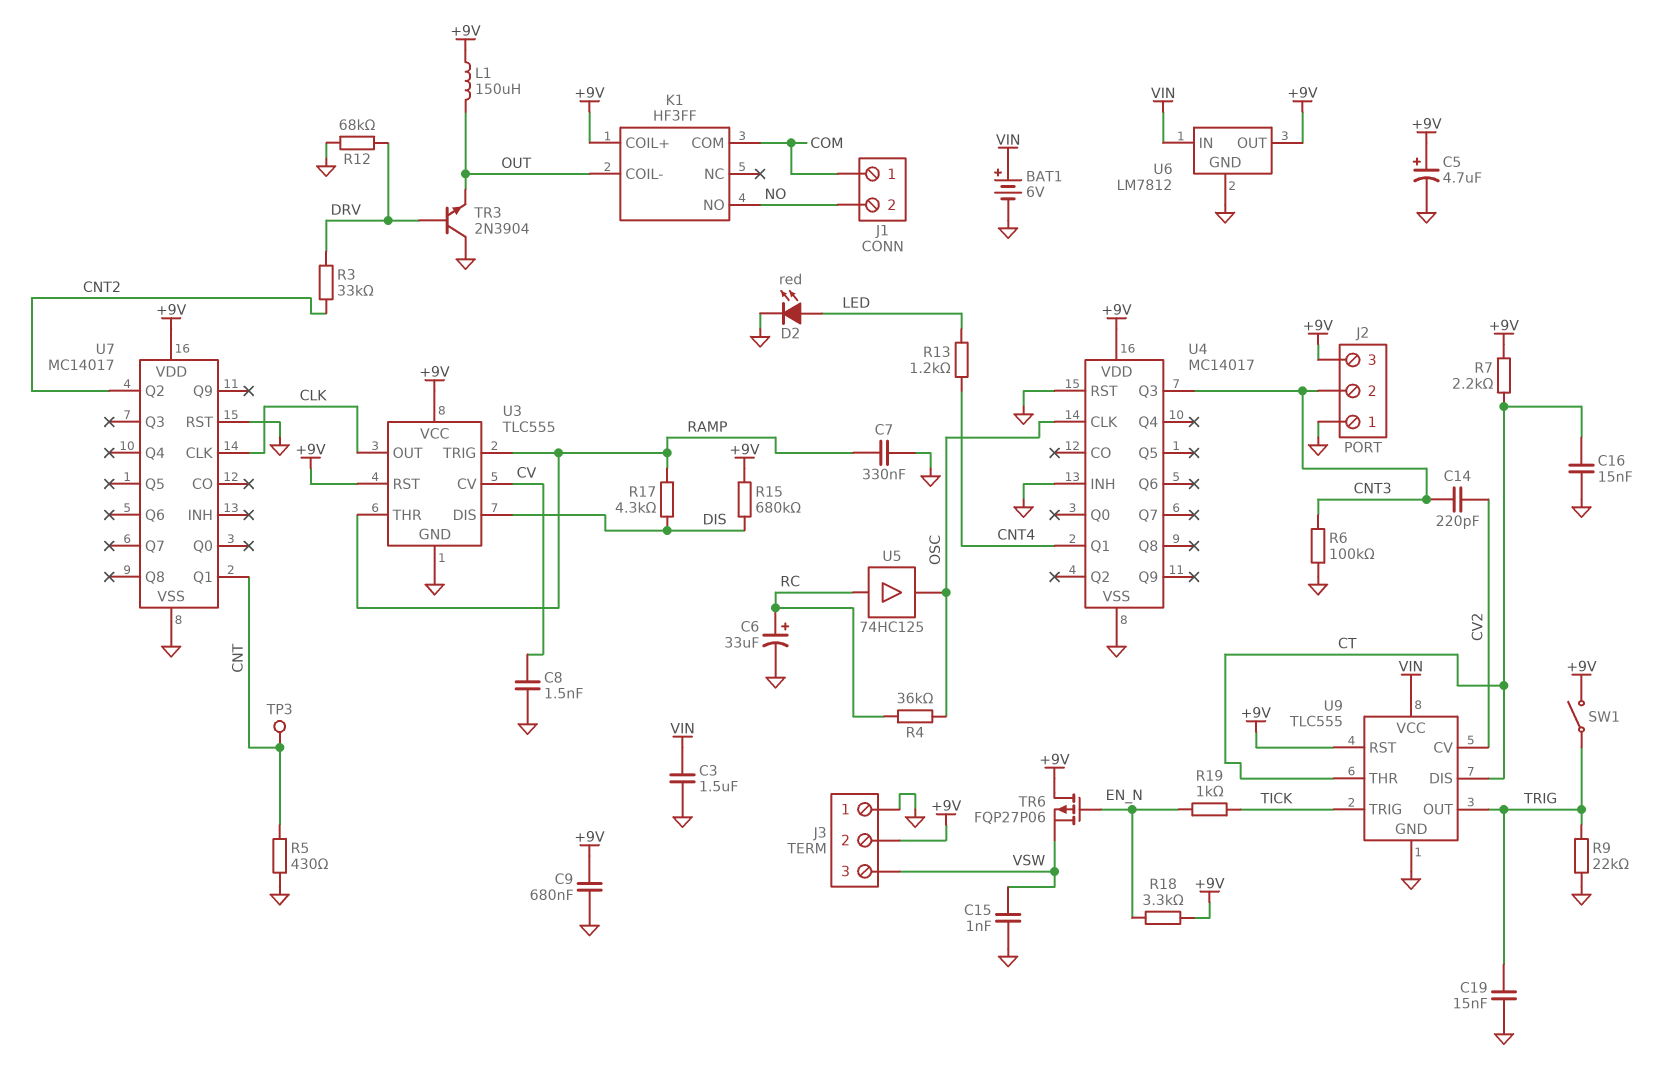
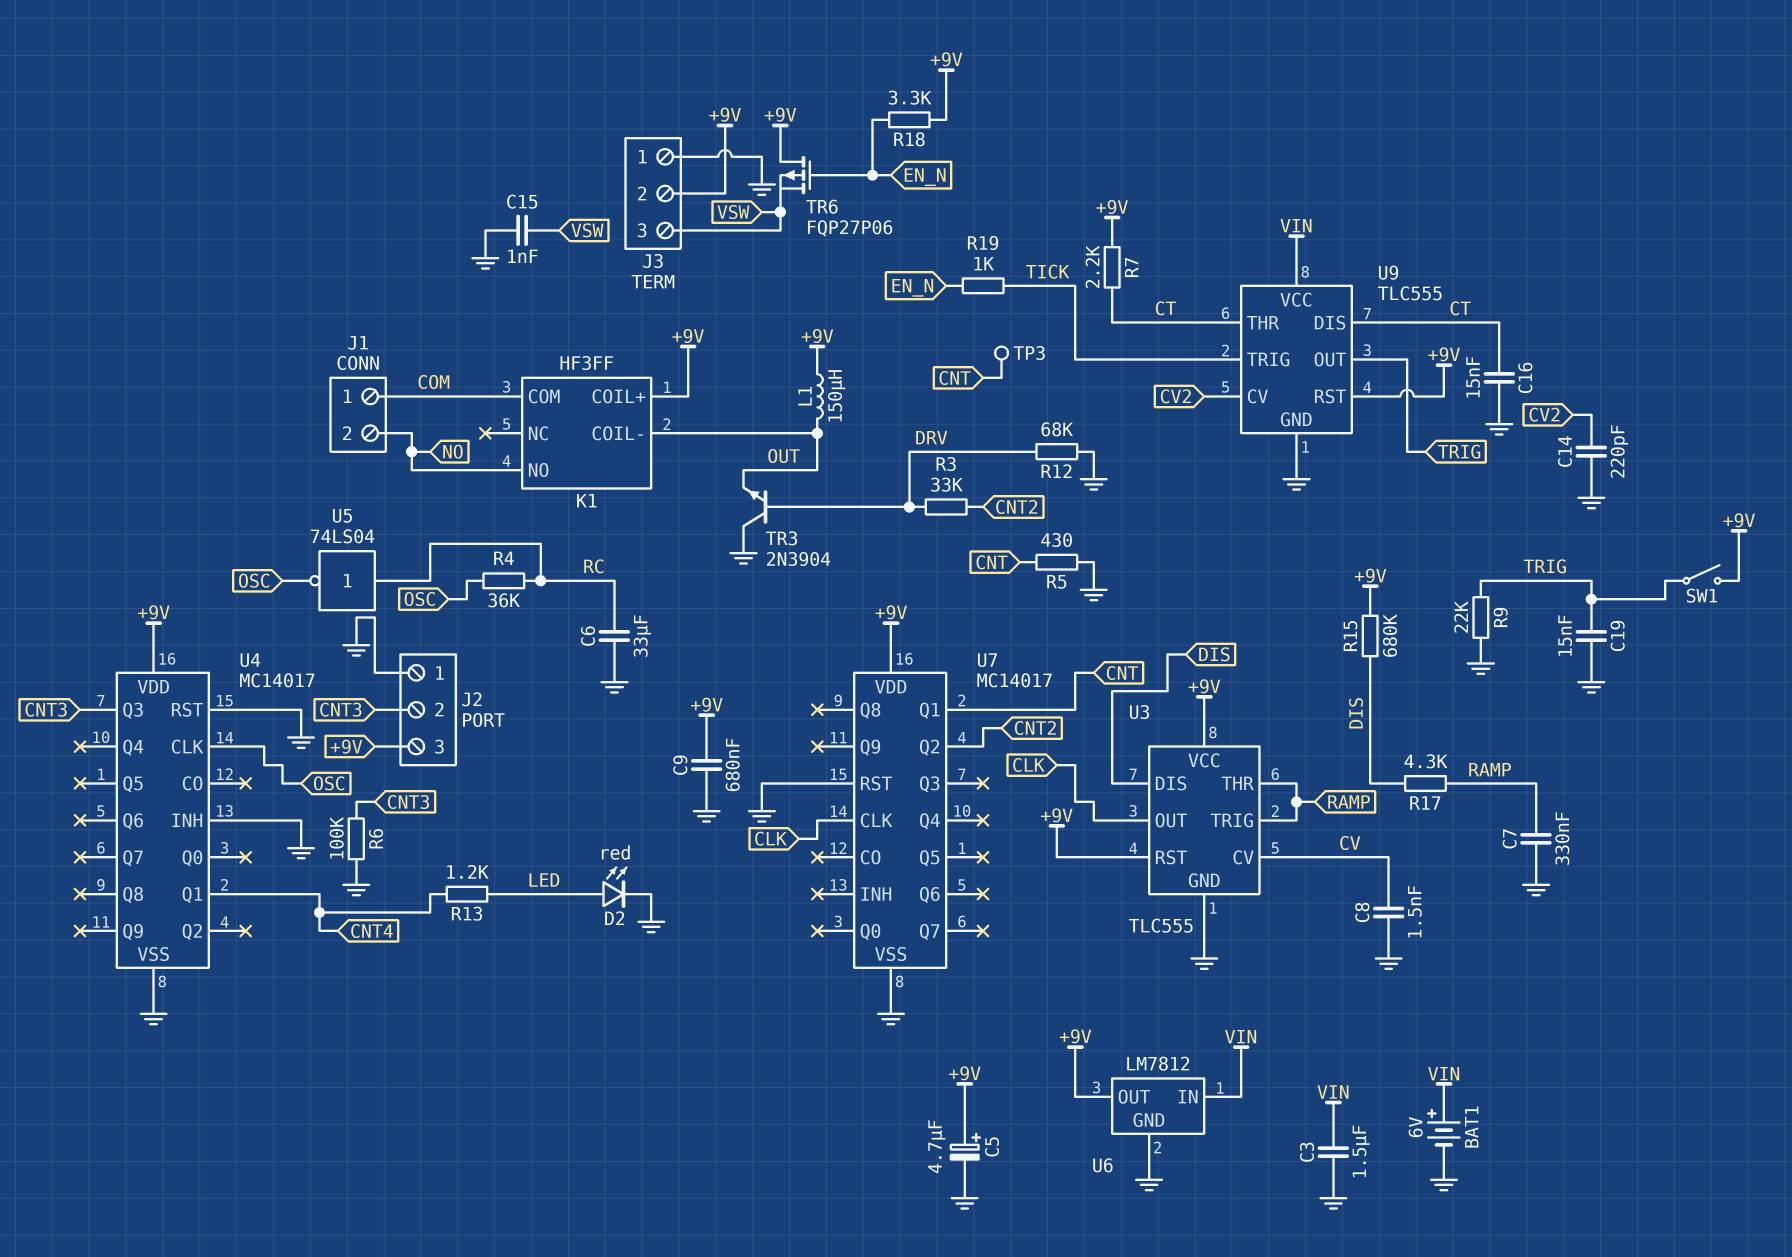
C6: 33uF (plus RC, minus GND) -> 33uF (GND, RC)
C14: 220pF (CNT3, CV2) -> 220pF (CV2, GND)
U5: buffer 74HC125 (in RC, out OSC) -> NOT 74LS04 (in RC, out OSC)

